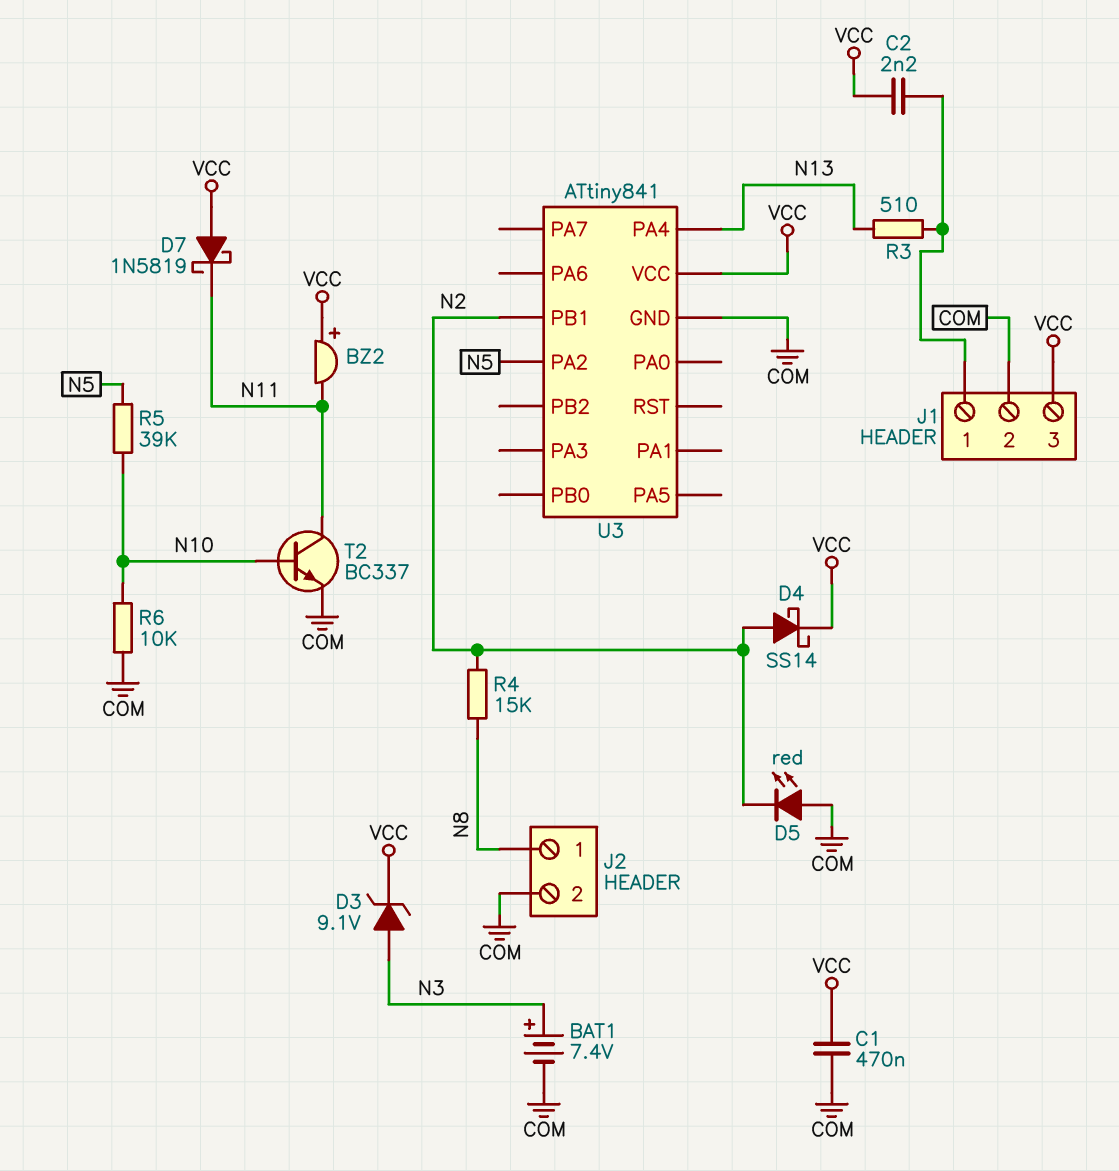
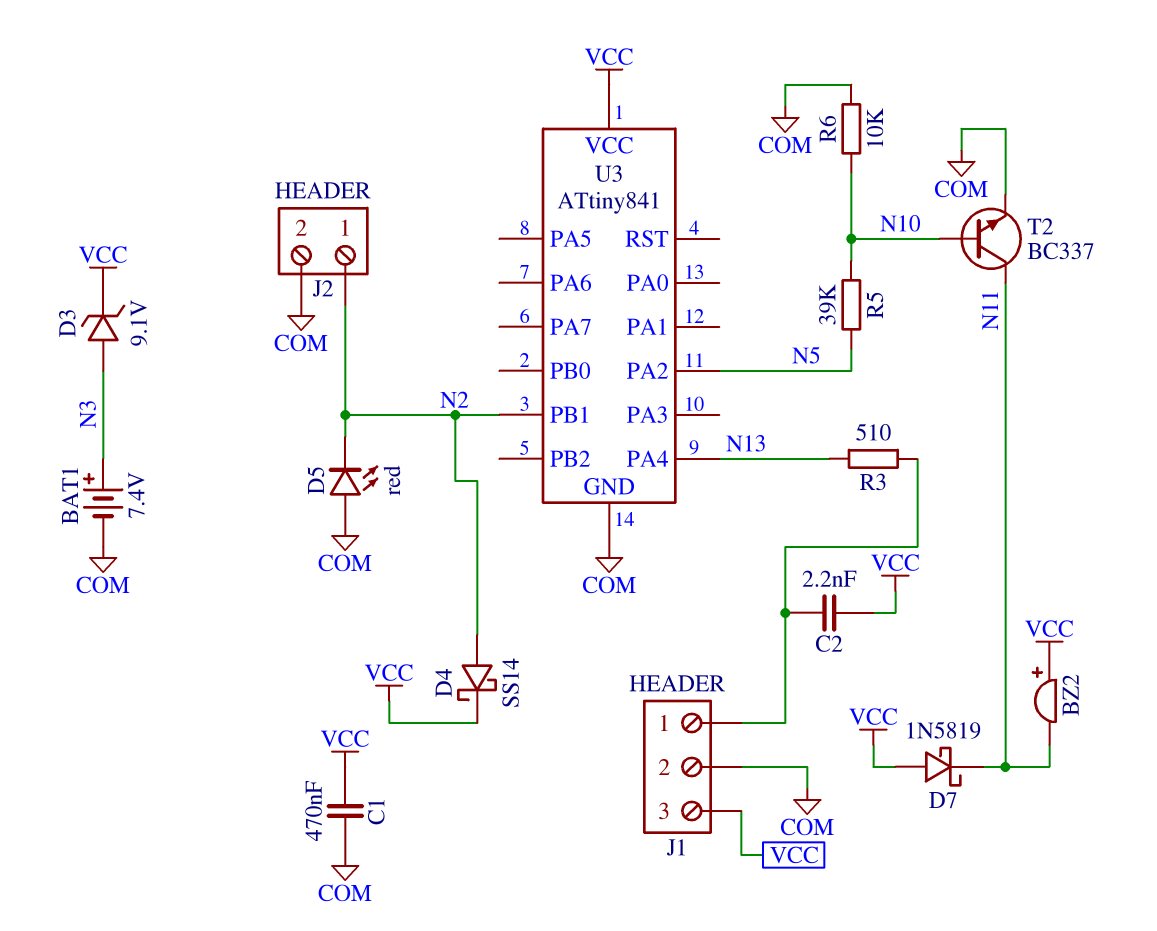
J2 pin 1: N8 -> N2
R4: 15k (N2, N8) -> none

